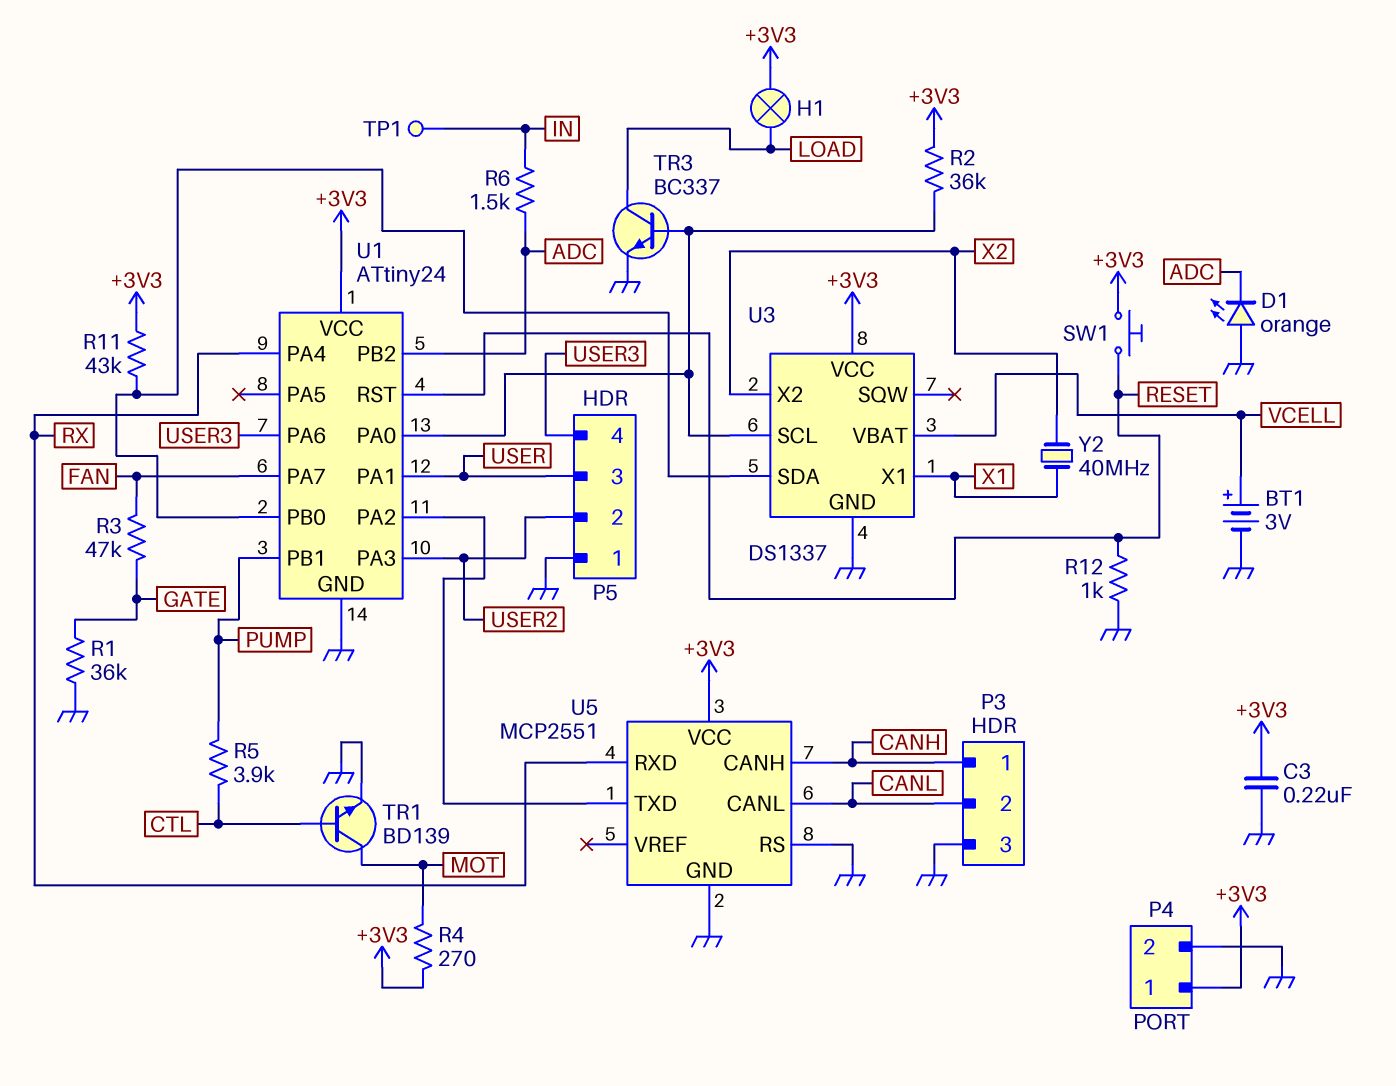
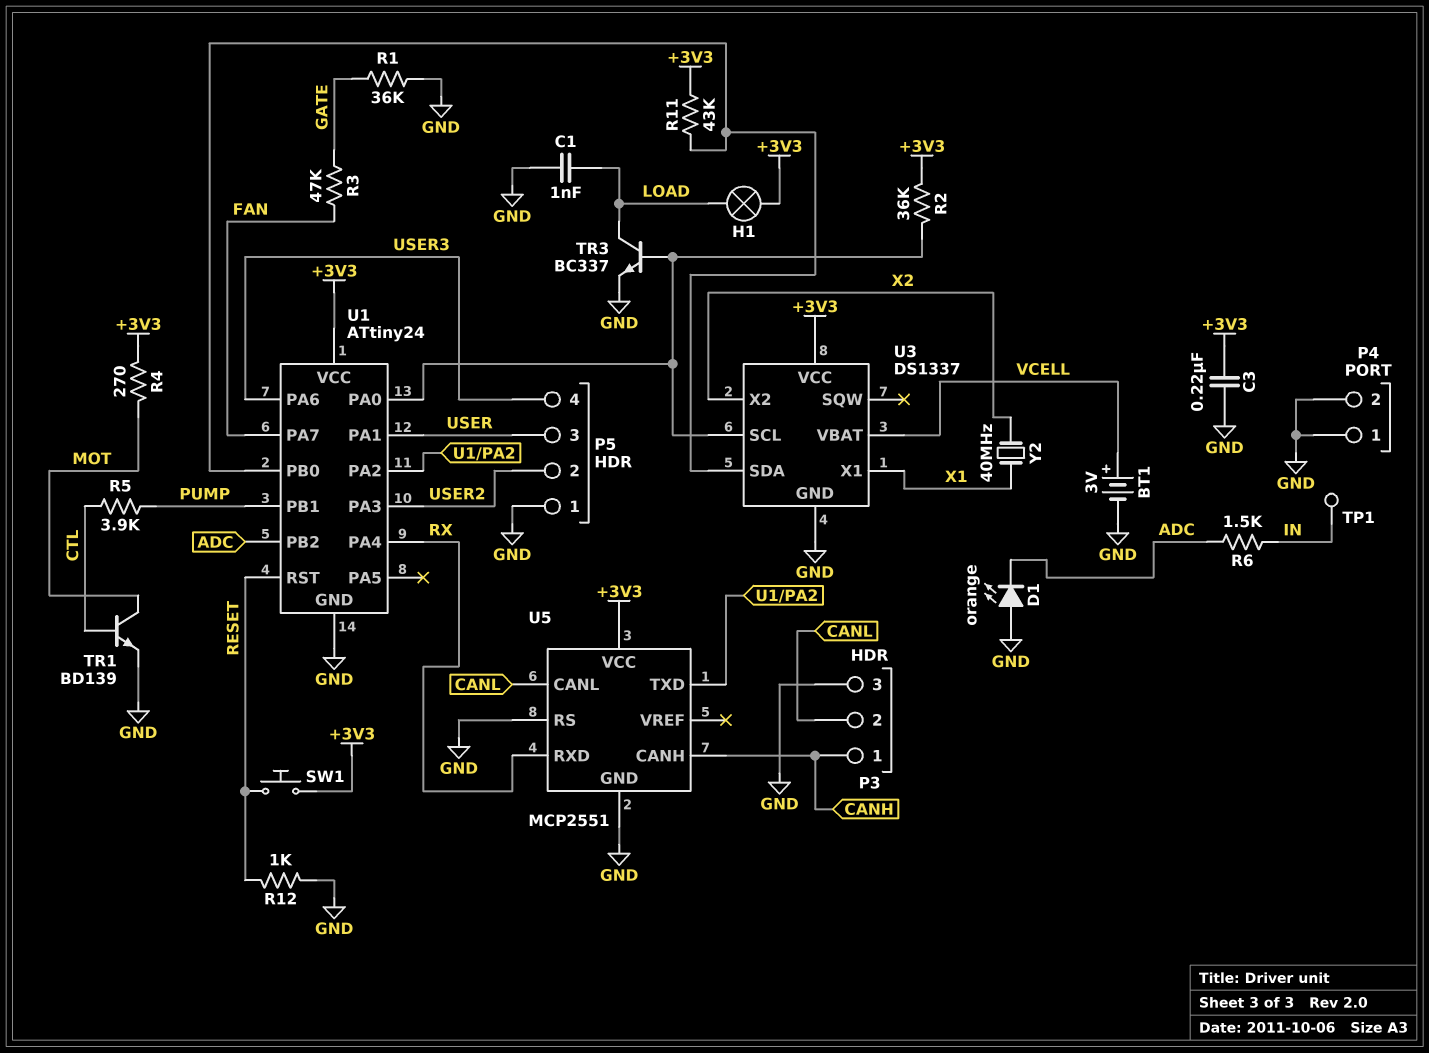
C1: none -> 1nF (GND, LOAD)
P4 pin 1: +3V3 -> GND

